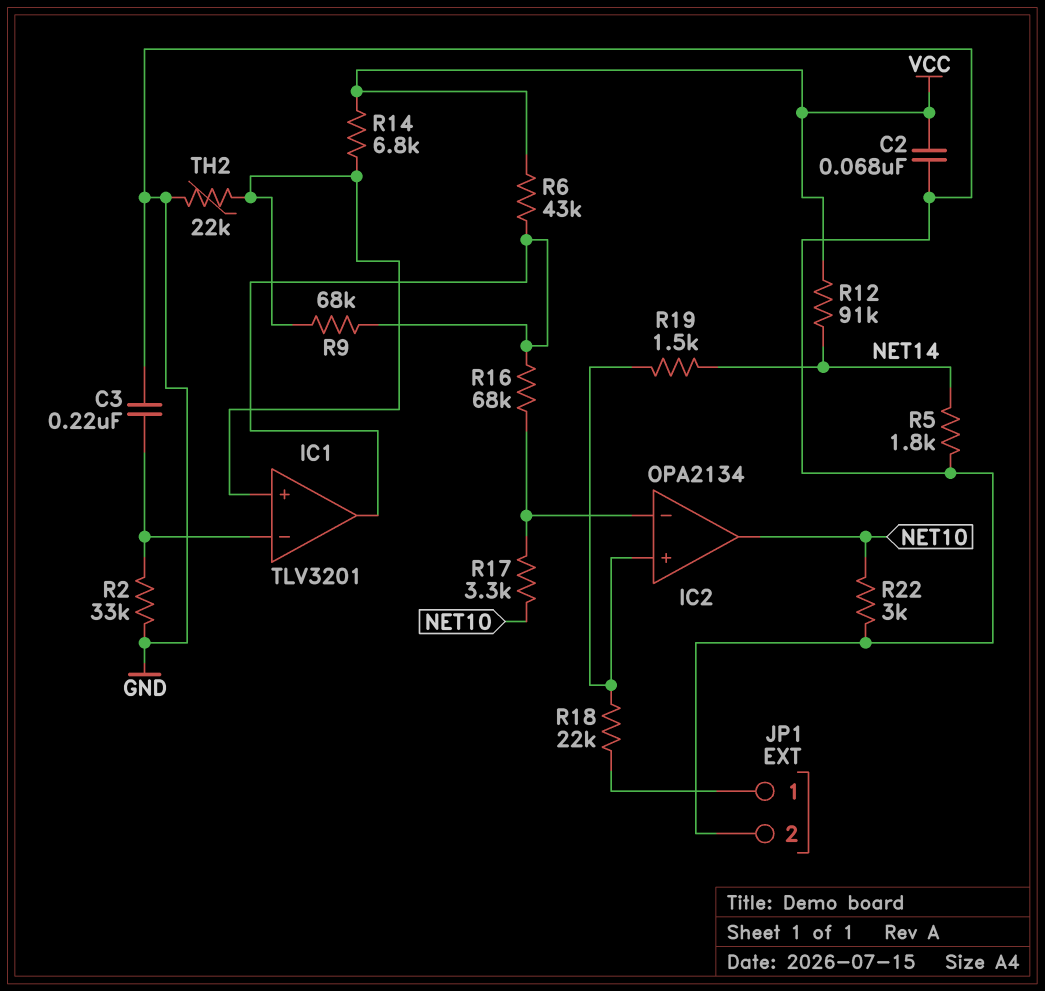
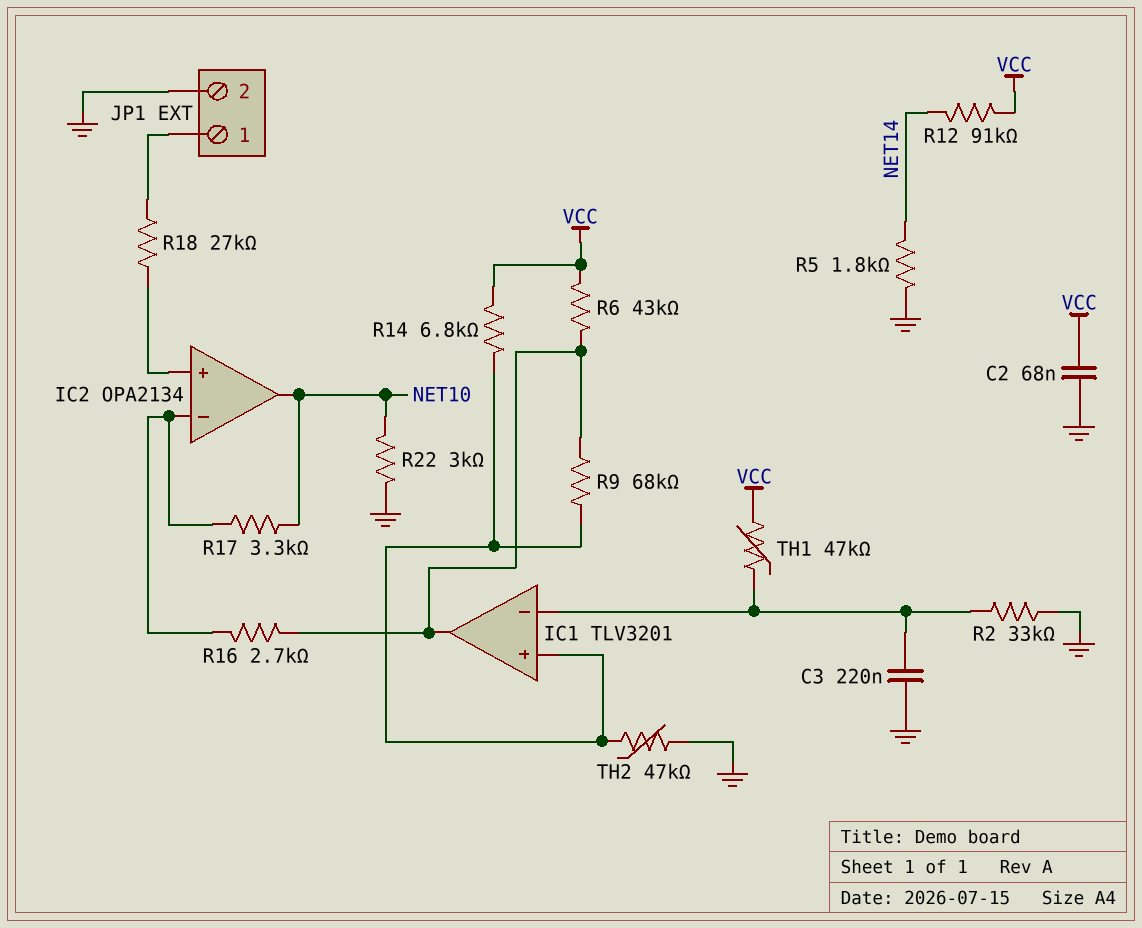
R16: 68k (IC1/out, IC2/in-) -> 2.7k (IC1/out, IC2/in-)
R18: 22k (IC2/in+, JP1/1) -> 27k (IC2/in+, JP1/1)
R19: 1.5k (IC2/in+, NET14) -> none
TH1: none -> 47k (IC1/in-, VCC)
TH2: 22k (GND, IC1/in+) -> 47k (GND, IC1/in+)

